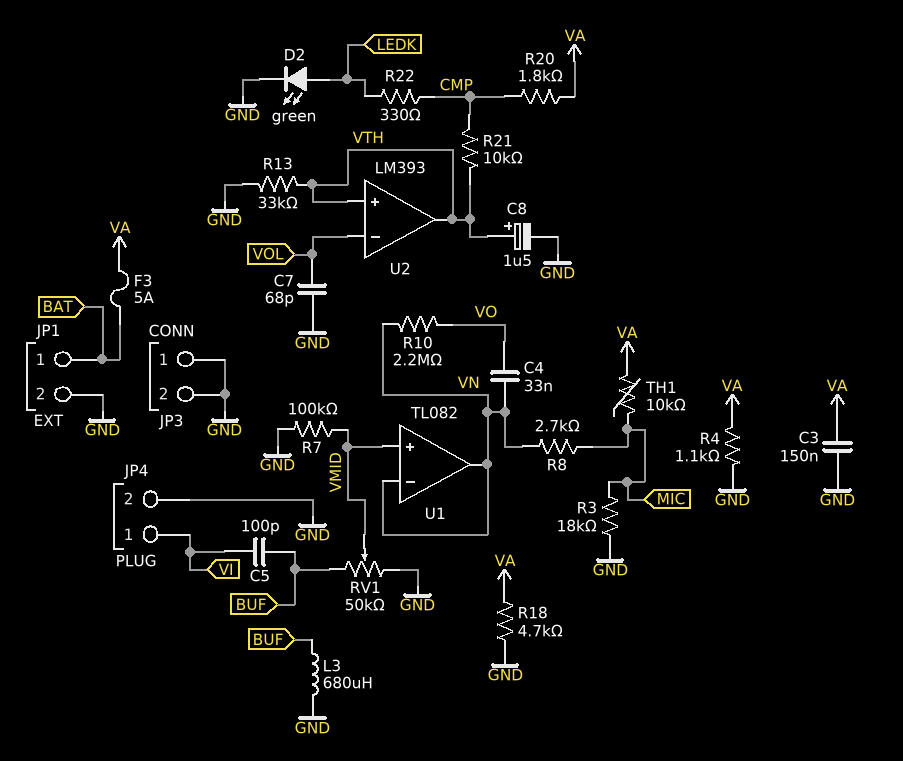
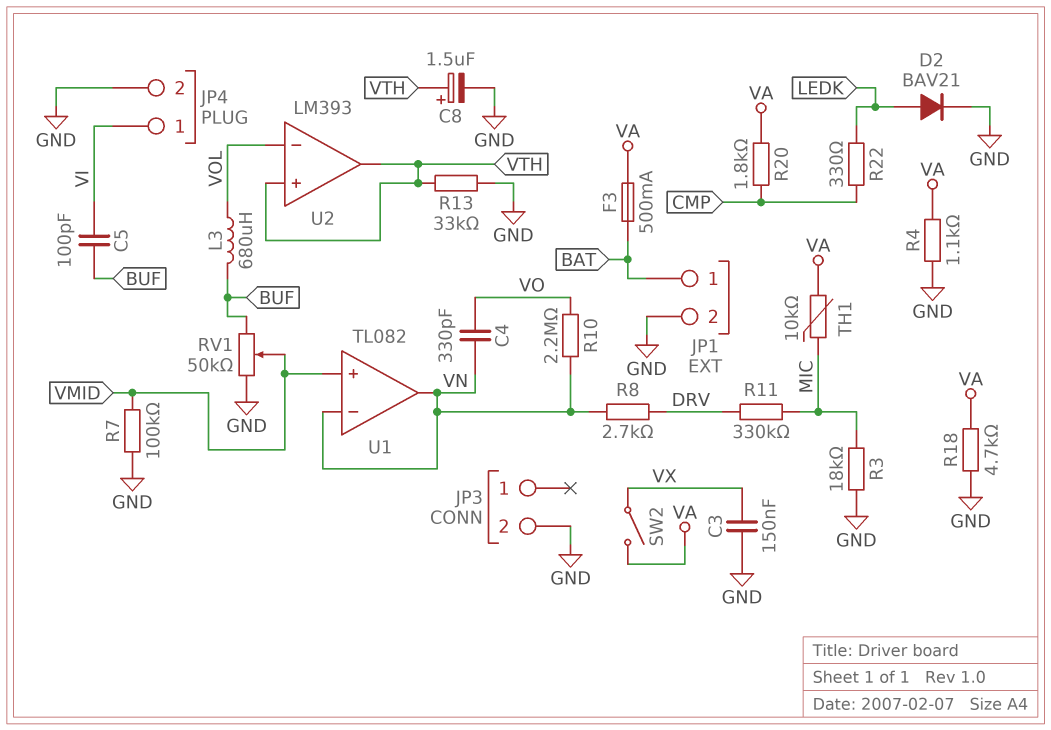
C3: 150nF (GND, VA) -> 150nF (GND, VX)
C4: 33nF (VN, VO) -> 330pF (VN, VO)
C7: 68pF (GND, VOL) -> none
D2: LED green (A LEDK, K GND) -> diode BAV21 (A LEDK, K GND)
F3: 5A (BAT, VA) -> 500mA (BAT, VA)
JP3 pin 1: GND -> none
L3: 680uH (BUF, GND) -> 680uH (BUF, VOL)
R8: 2.7k (MIC, VN) -> 2.7k (DRV, VN)
R11: none -> 330k (DRV, MIC)
R21: 10k (CMP, VTH) -> none
SW2: none -> switch (VA, VX)

